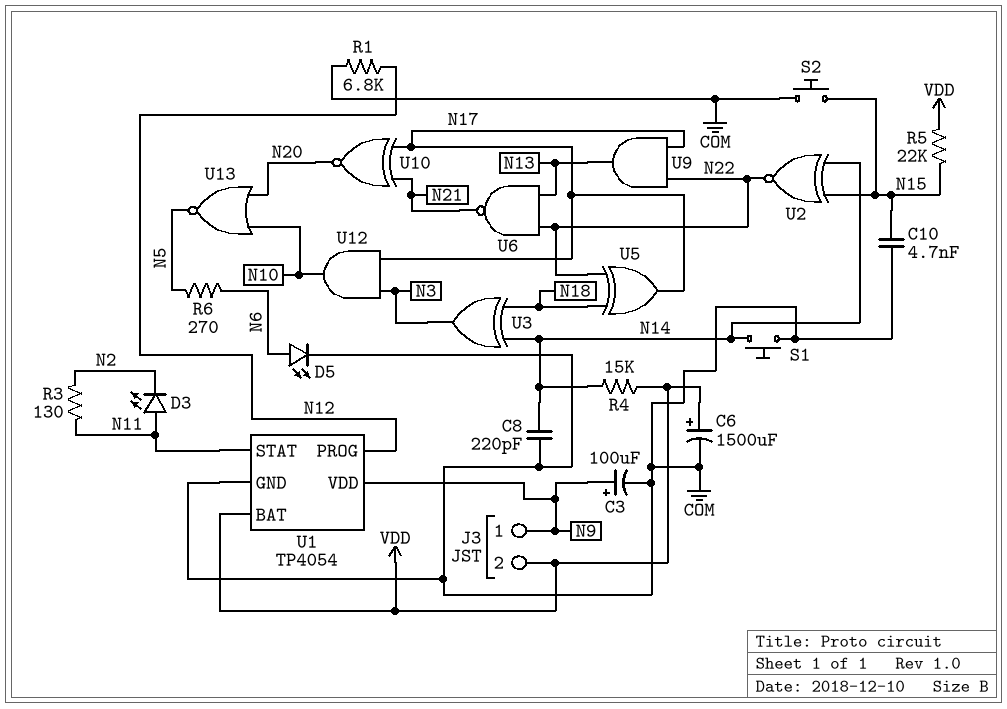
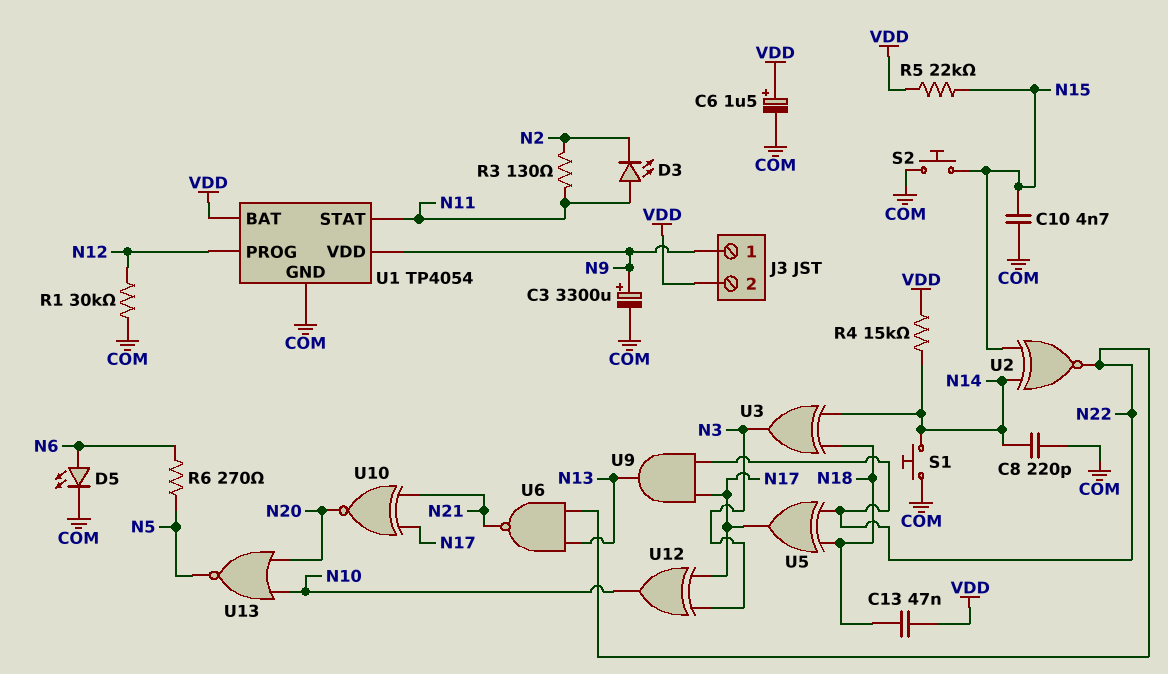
C3: 100uF (plus N9, minus COM) -> 3300uF (plus N9, minus COM)
C6: 1500uF (plus VDD, minus COM) -> 1.5uF (plus VDD, minus COM)
C13: none -> 47nF (N18, VDD)
R1: 6.8k (COM, N12) -> 30k (COM, N12)
U12: AND (in N3, in N17, out N10) -> XOR (in N3, in N17, out N10)

